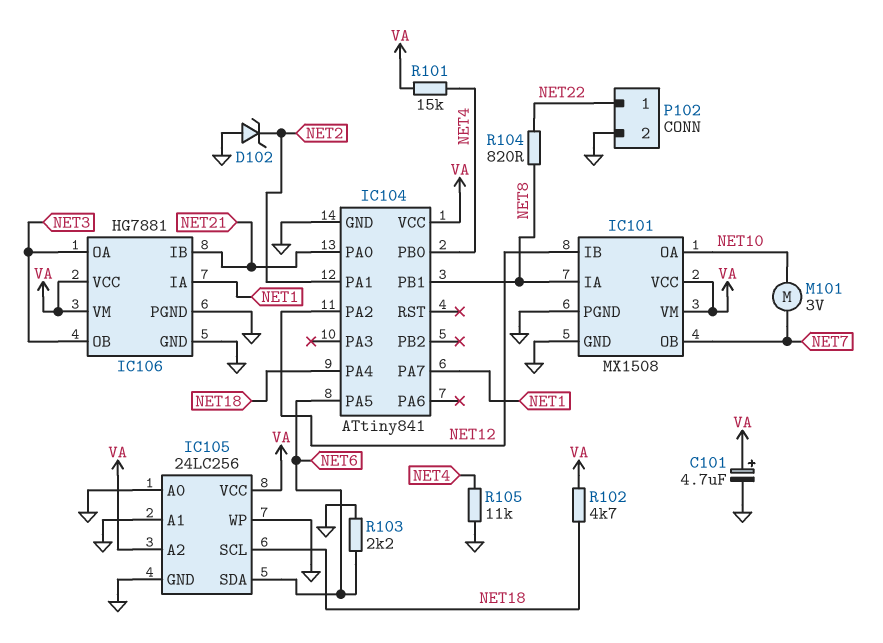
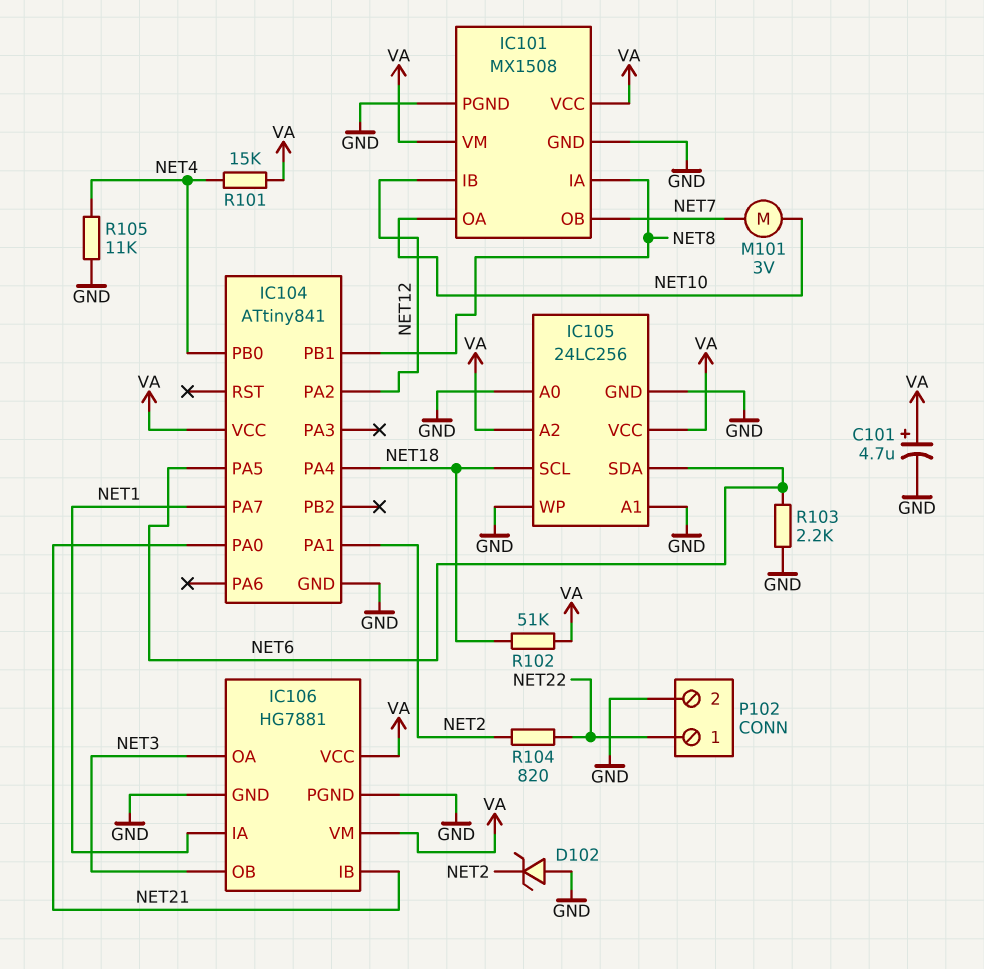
R102: 4.7k (NET18, VA) -> 51k (NET18, VA)
R104: 820 (NET8, NET22) -> 820 (NET2, NET22)

